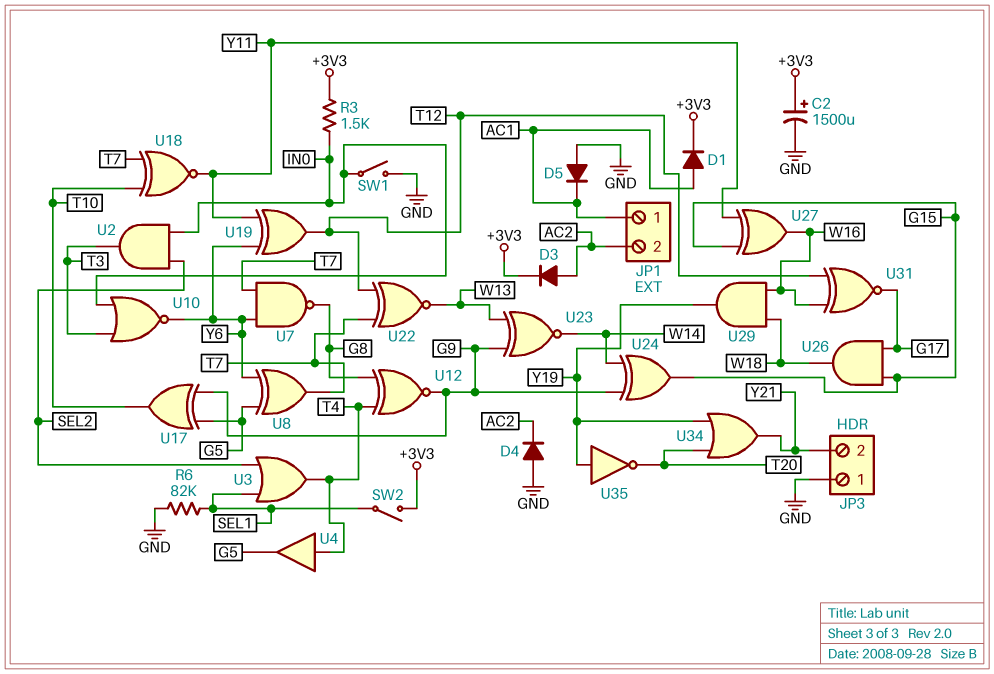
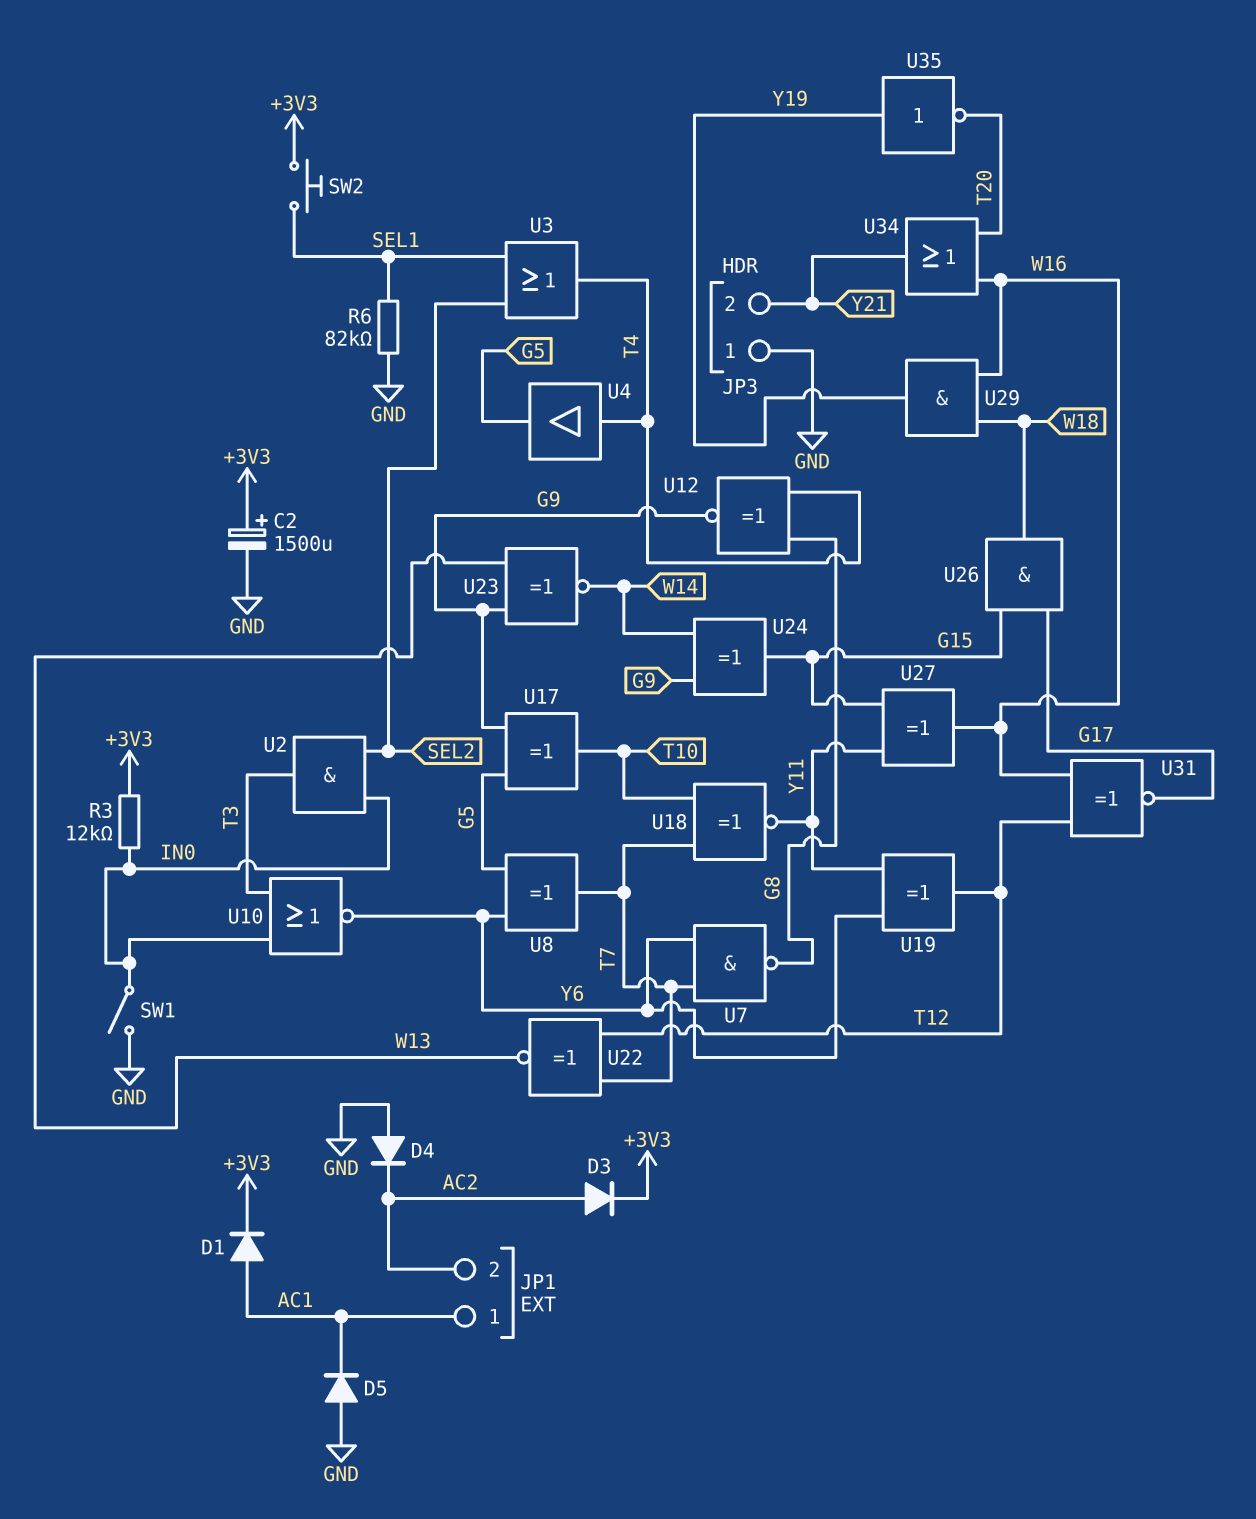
R3: 1.5k (+3V3, IN0) -> 12k (+3V3, IN0)
SW2: switch (+3V3, SEL1) -> button (+3V3, SEL1)
U34: OR (in T20, in Y19, out Y21) -> OR (in T20, in W16, out Y21)

